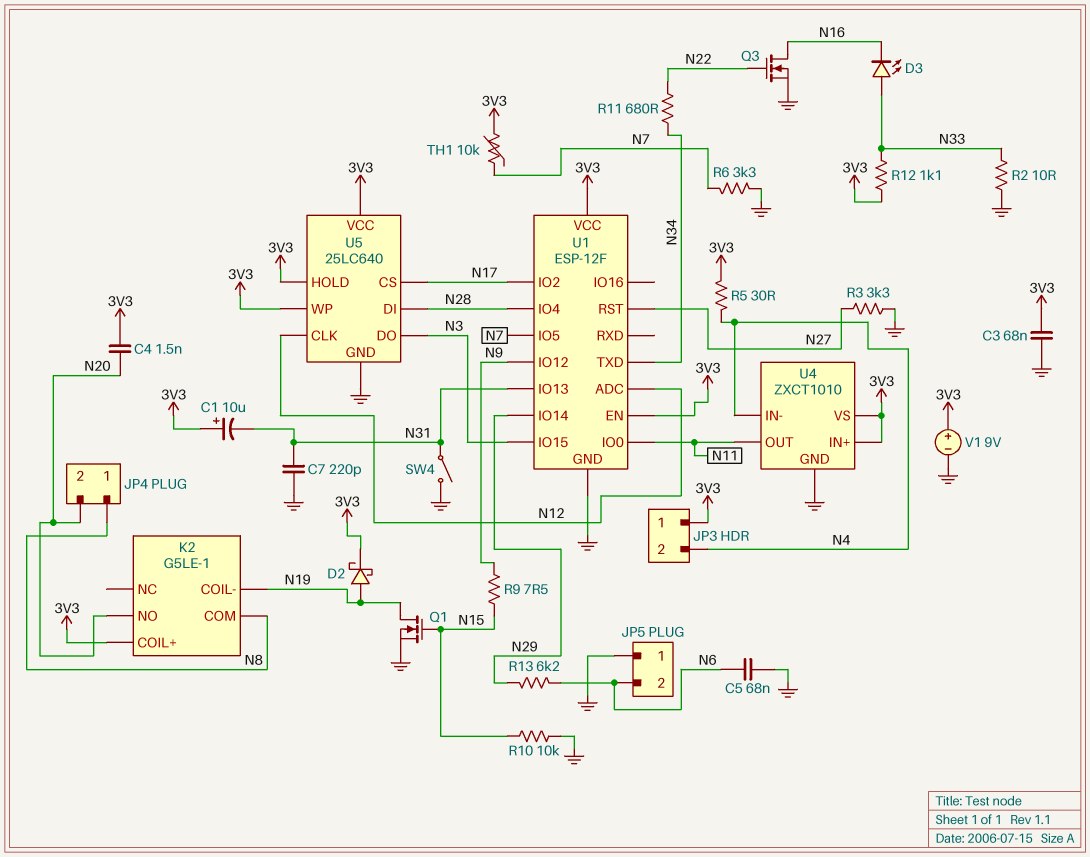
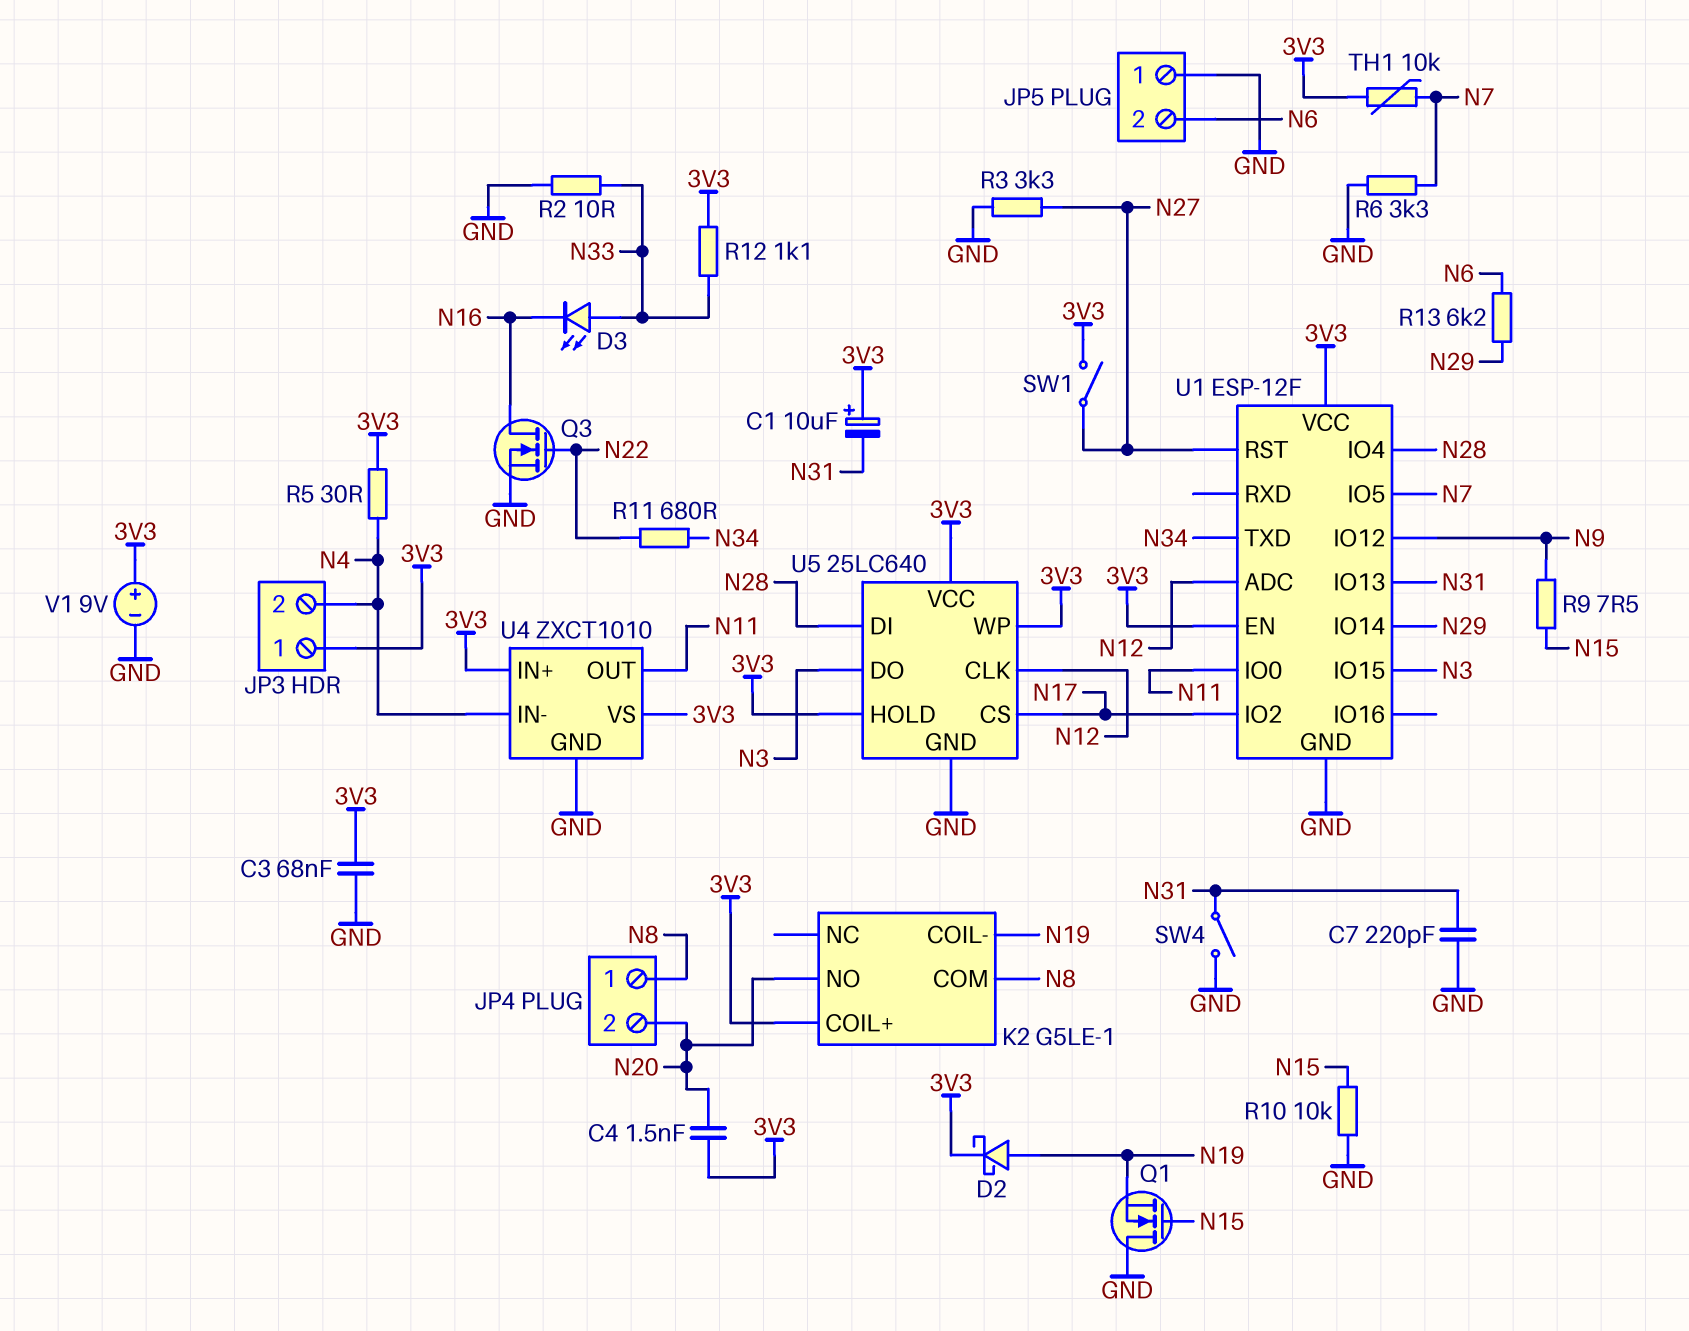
C5: 68nF (GND, N6) -> none
Q1: NMOS (G N15, D N19, S GND) -> NMOS (G N15, D GND, S N19)
SW1: none -> switch (3V3, N27)

